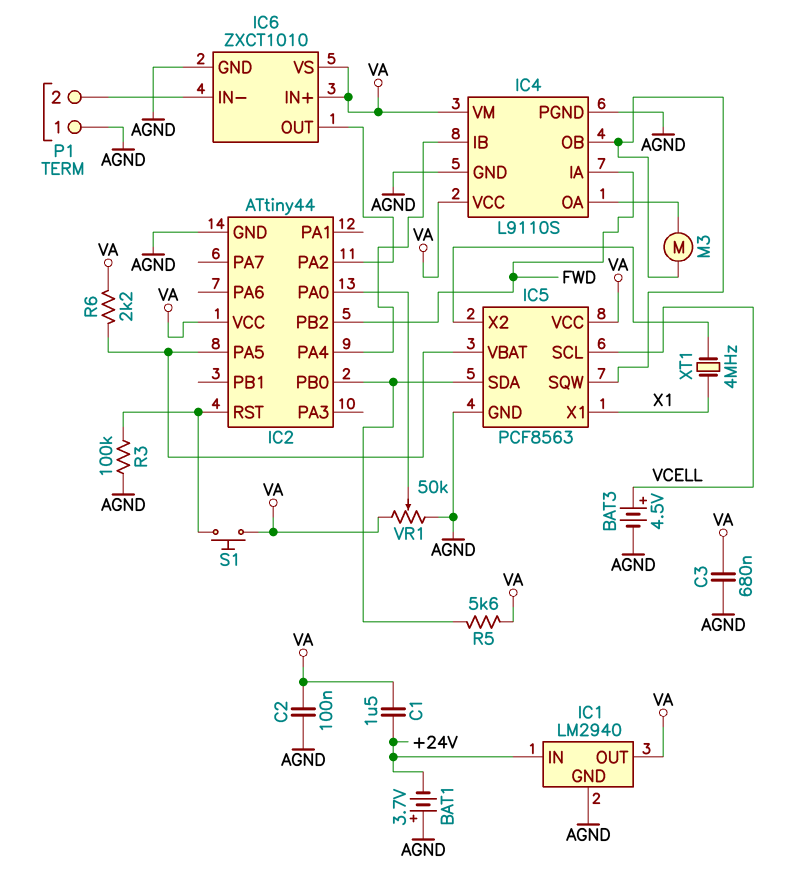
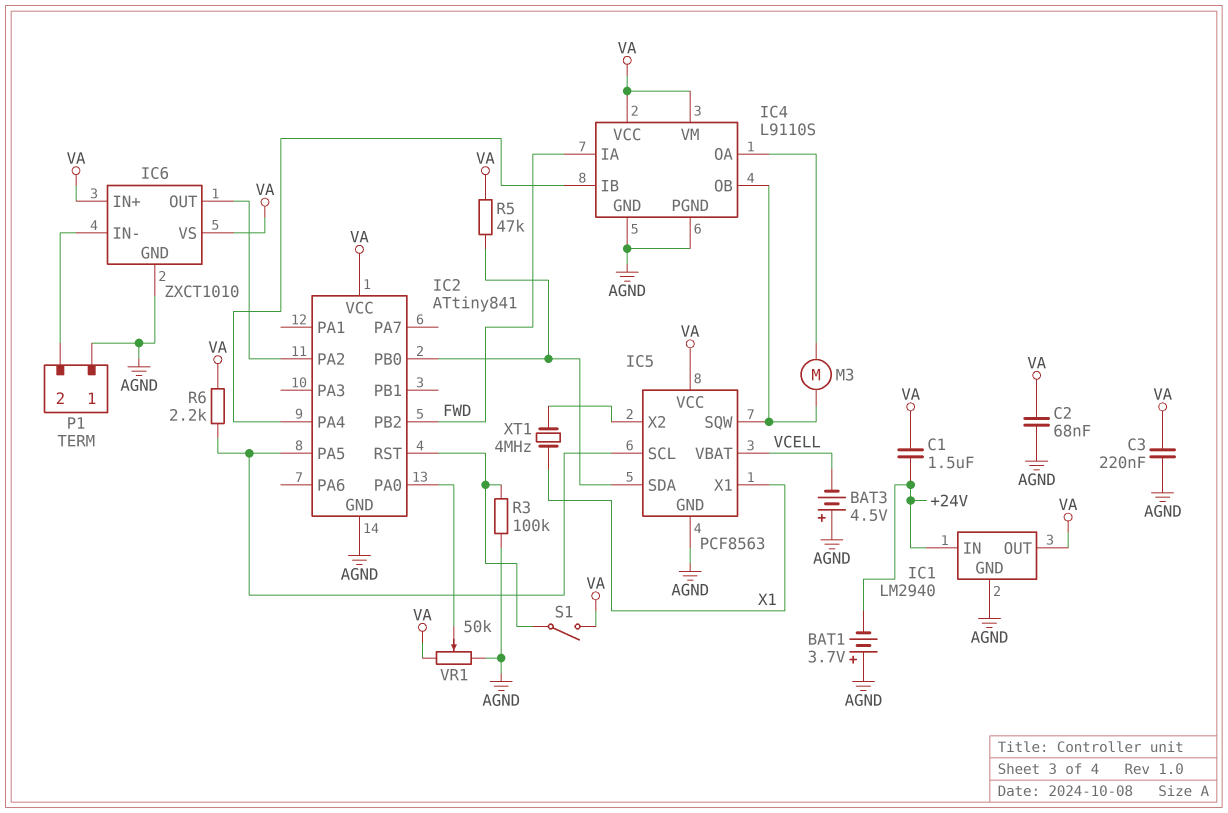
BAT3: 4.5V (plus VCELL, minus AGND) -> 4.5V (plus AGND, minus VCELL)
C2: 100nF (AGND, VA) -> 68nF (AGND, VA)
C3: 680nF (AGND, VA) -> 220nF (AGND, VA)
IC2: ATtiny44 -> ATtiny841
IC5 pin SCL: VCELL -> IC2/PA5
IC5 pin VBAT: IC2/PA5 -> VCELL
R5: 5.6k (IC2/PB0, VA) -> 47k (IC2/PB0, VA)
S1: button (IC2/RST, VA) -> switch (IC2/RST, VA)

